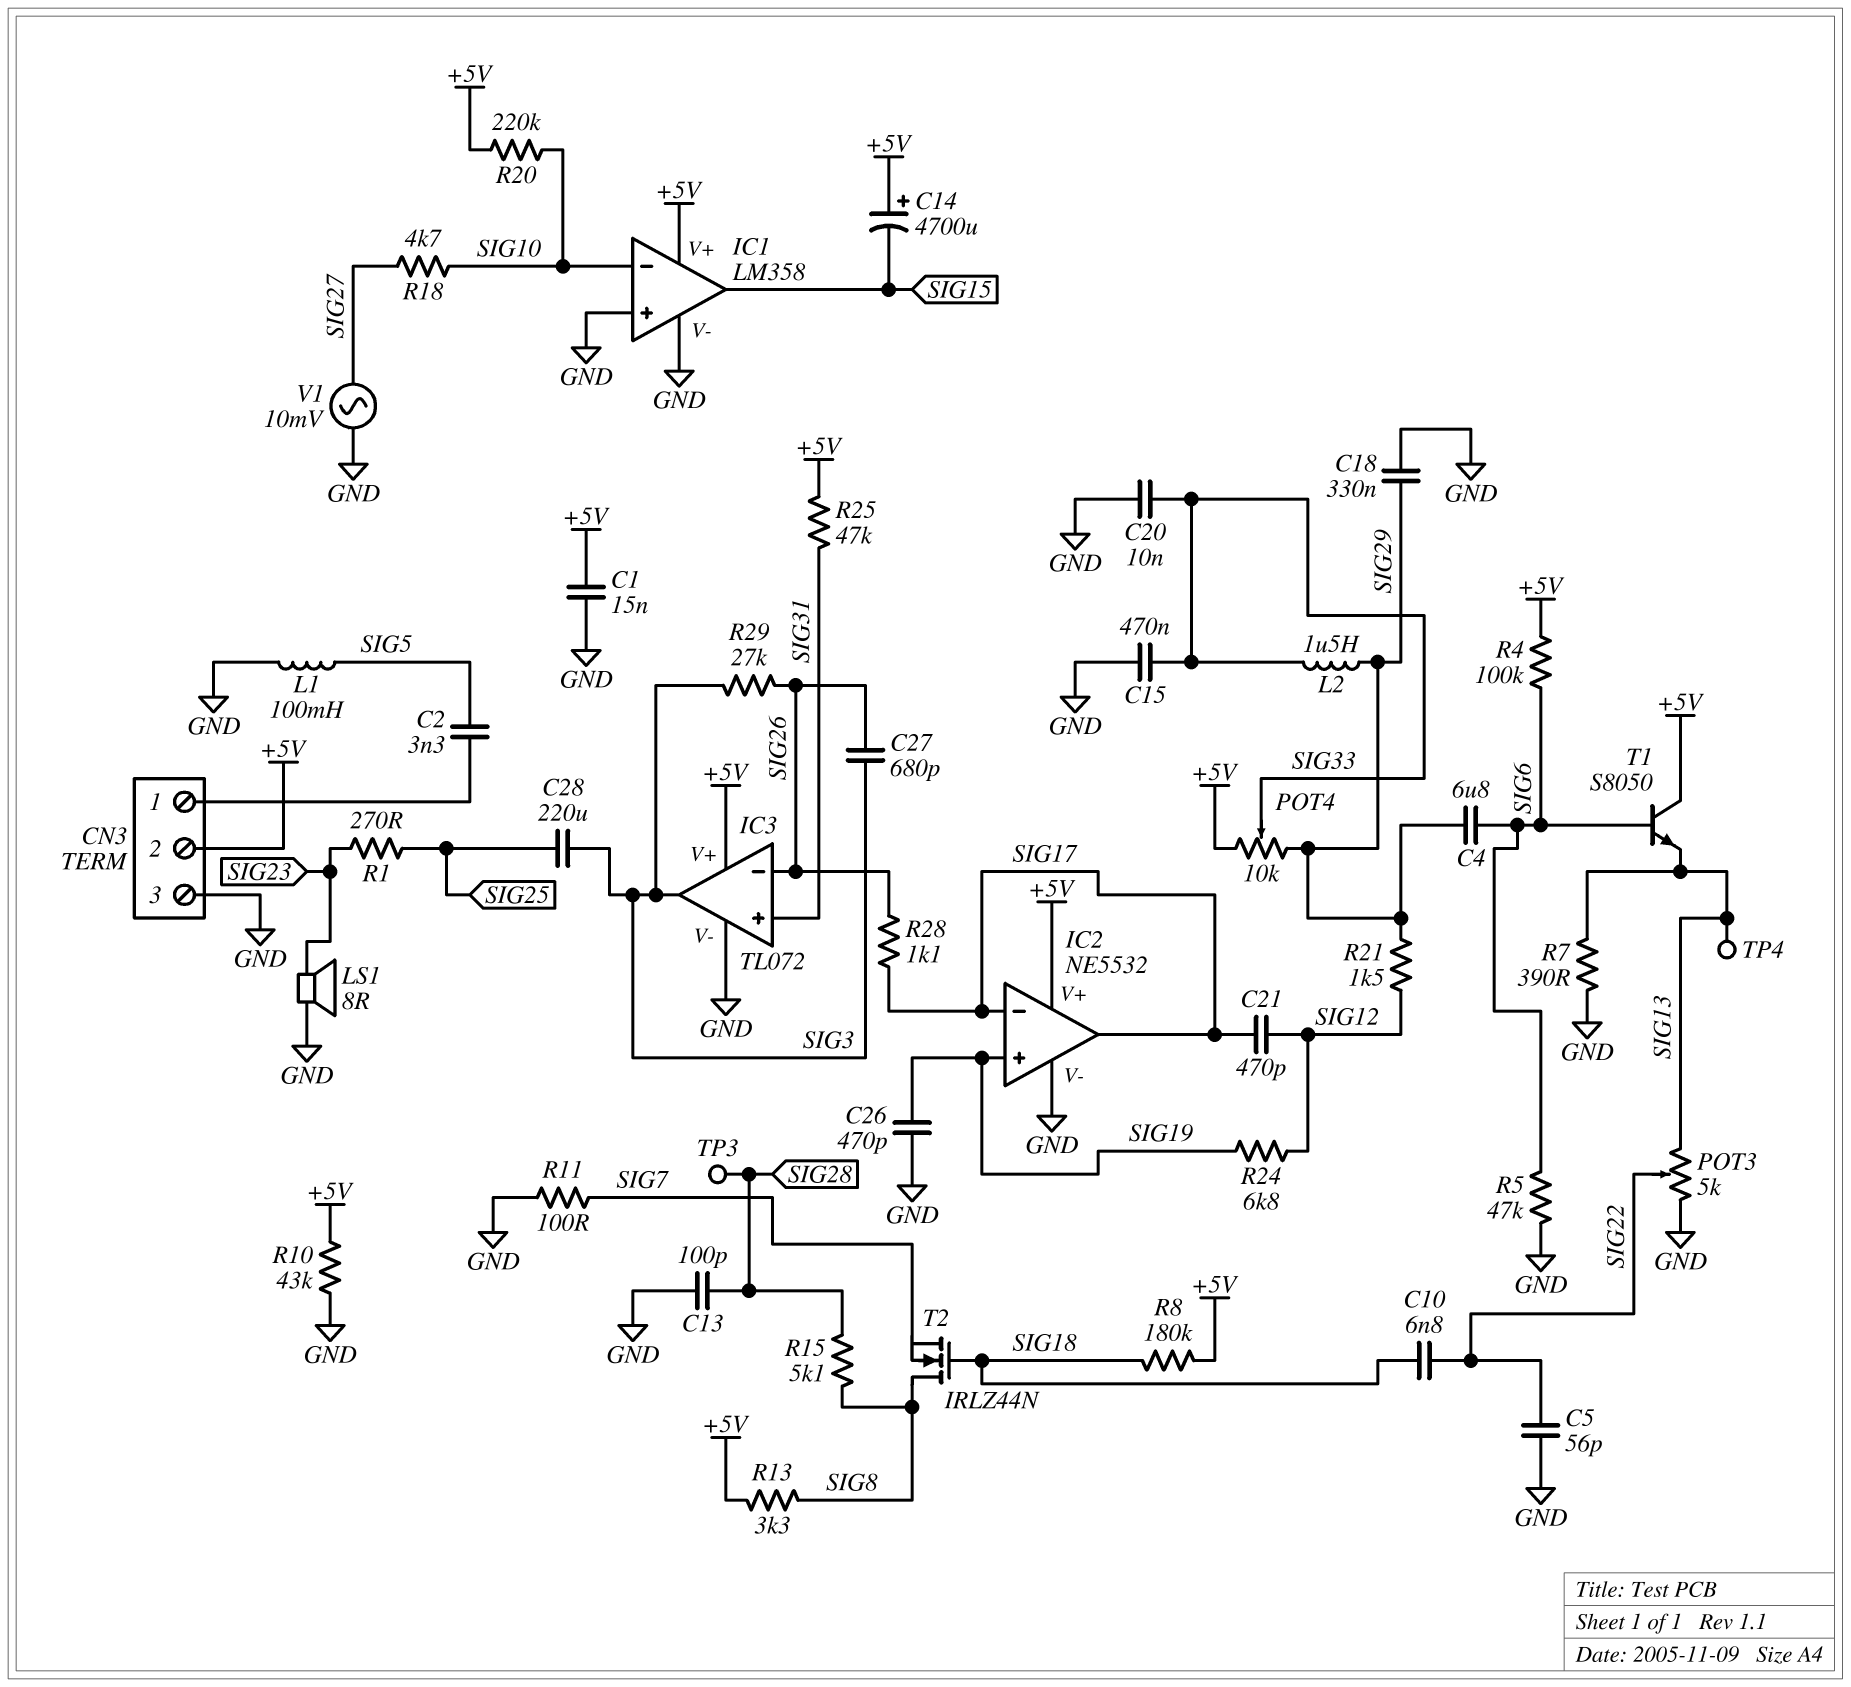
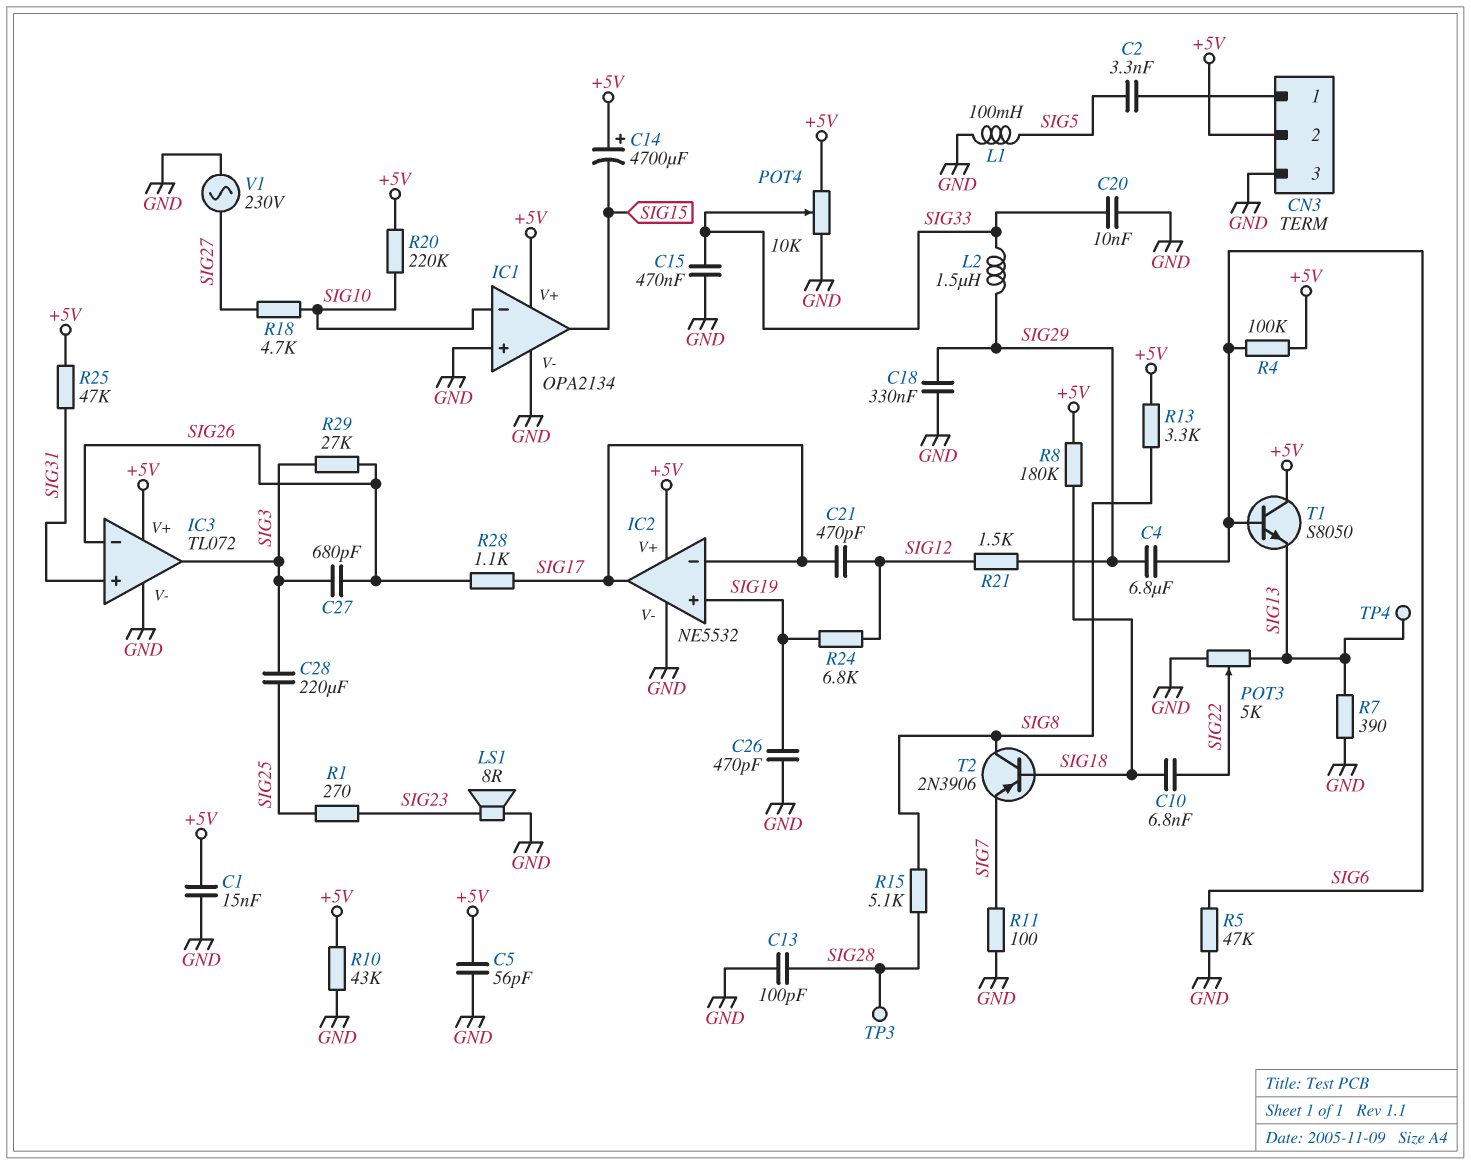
C5: 56pF (GND, SIG22) -> 56pF (+5V, GND)
IC1: LM358 -> OPA2134
POT4: 10k (+5V, SIG29, wiper SIG33) -> 10k (+5V, GND, wiper SIG33)
T2: NMOS IRLZ44N (G SIG18, D SIG8, S SIG7) -> PNP 2N3906 (B SIG18, C SIG8, E SIG7)
V1: AC 10mV (GND, SIG27) -> AC 230V (GND, SIG27)

